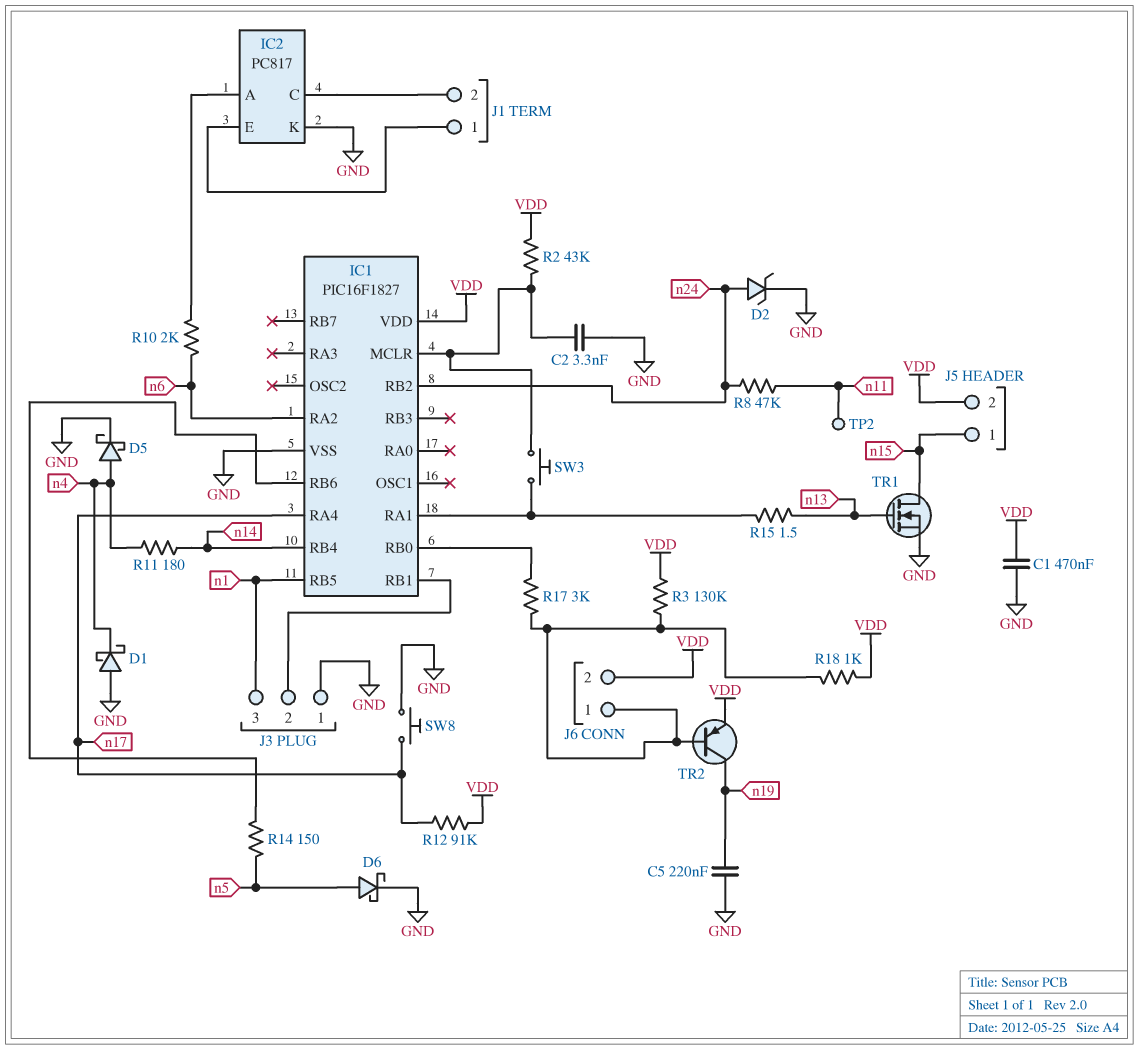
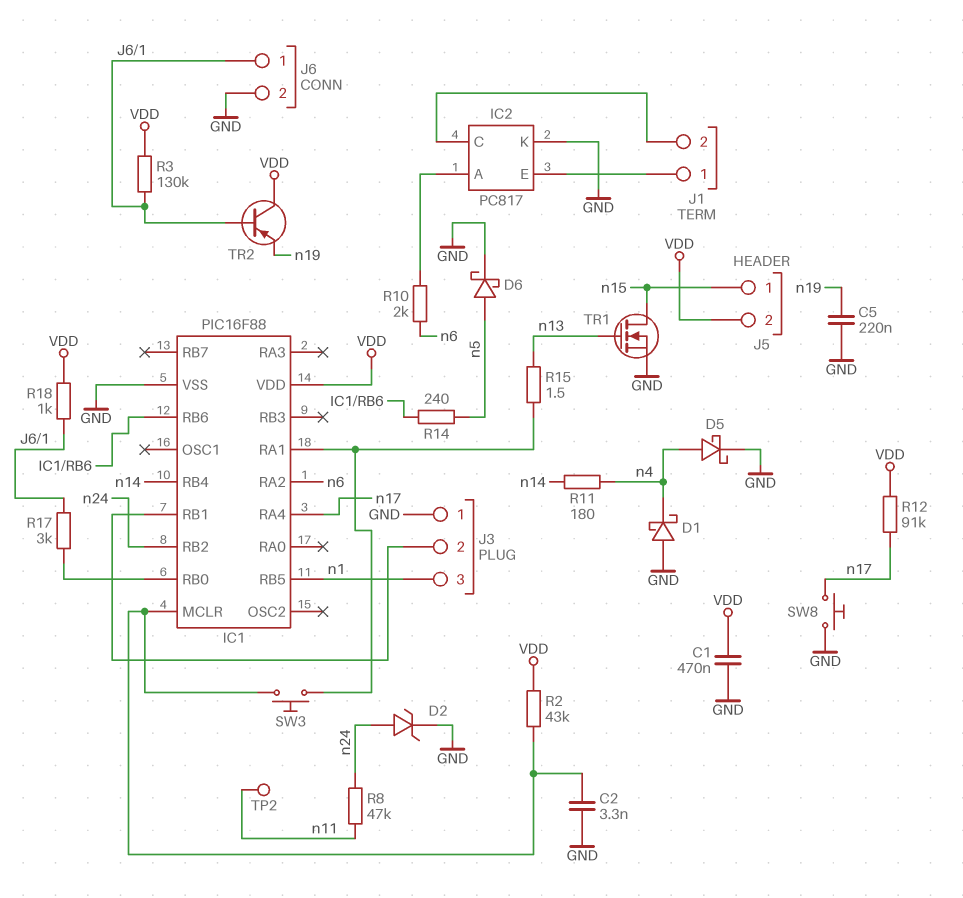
IC1: PIC16F1827 -> PIC16F88
J6 pin 2: VDD -> GND
R14: 150 (IC1/RB6, n5) -> 240 (IC1/RB6, n5)
TR2: PNP (B J6/1, C n19, E VDD) -> PNP (B J6/1, C VDD, E n19)

